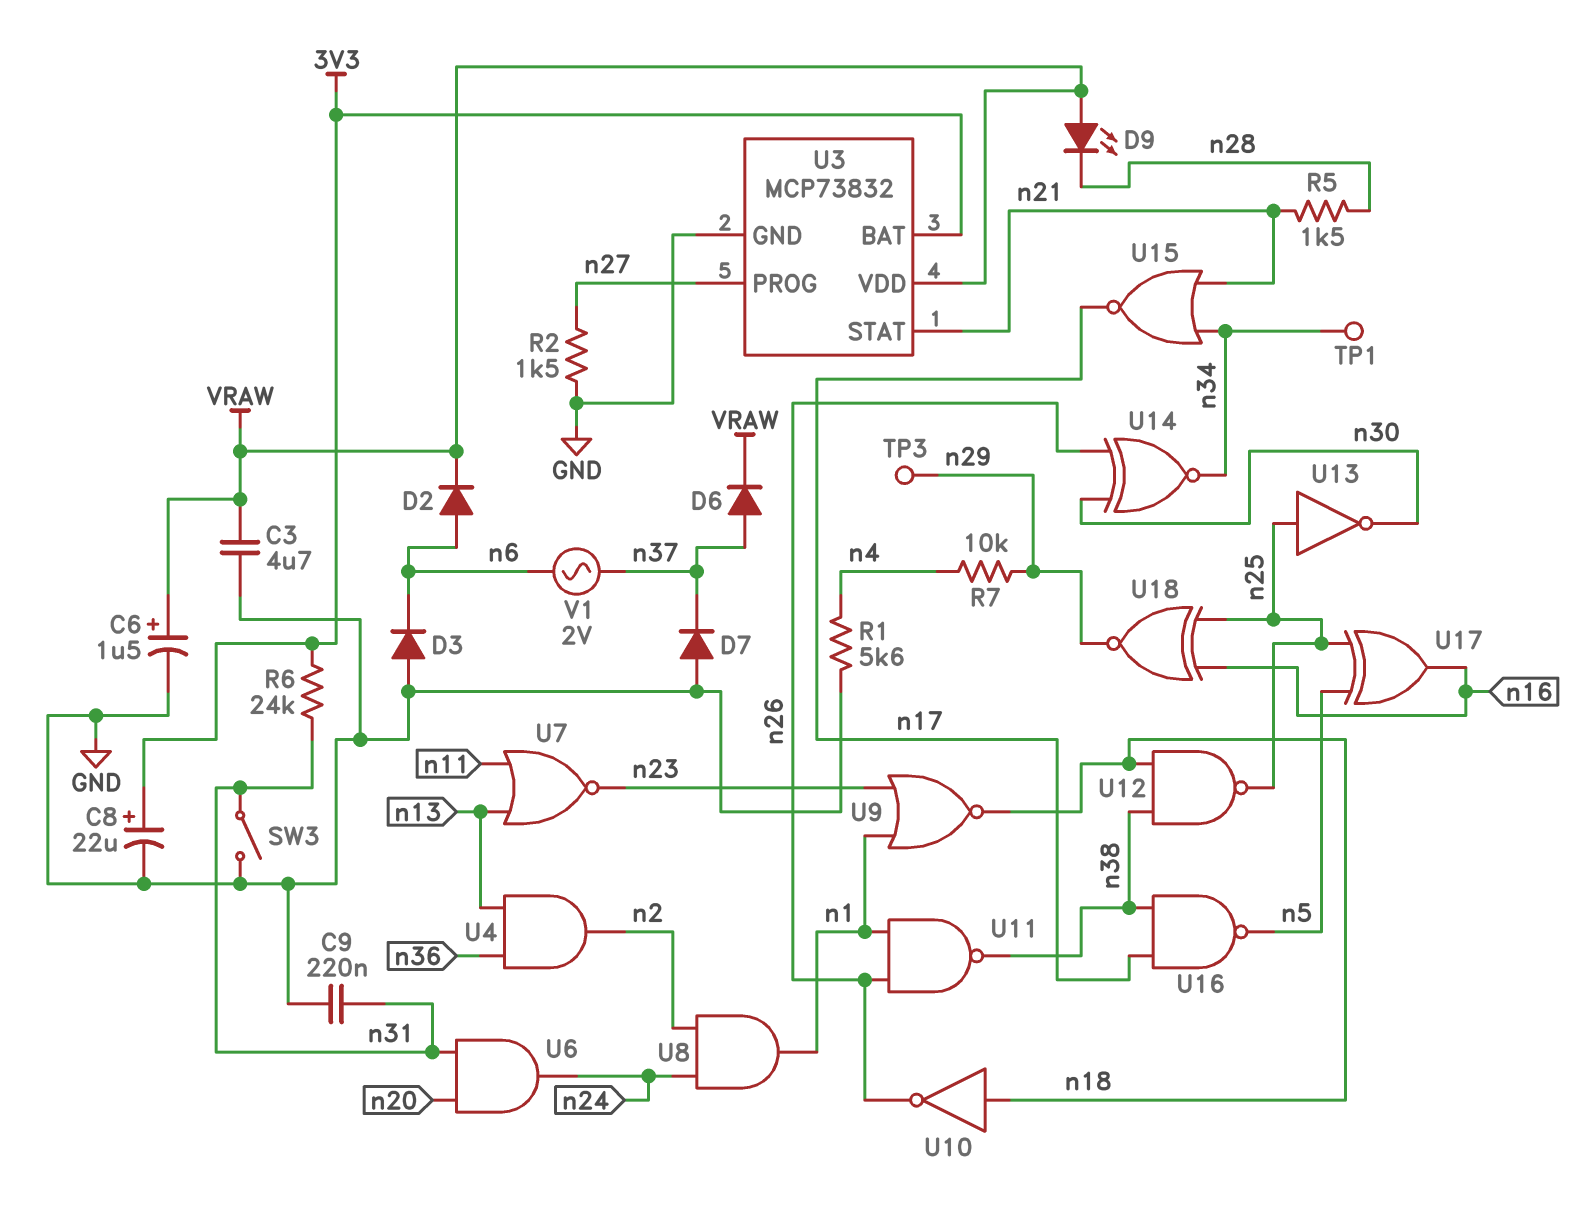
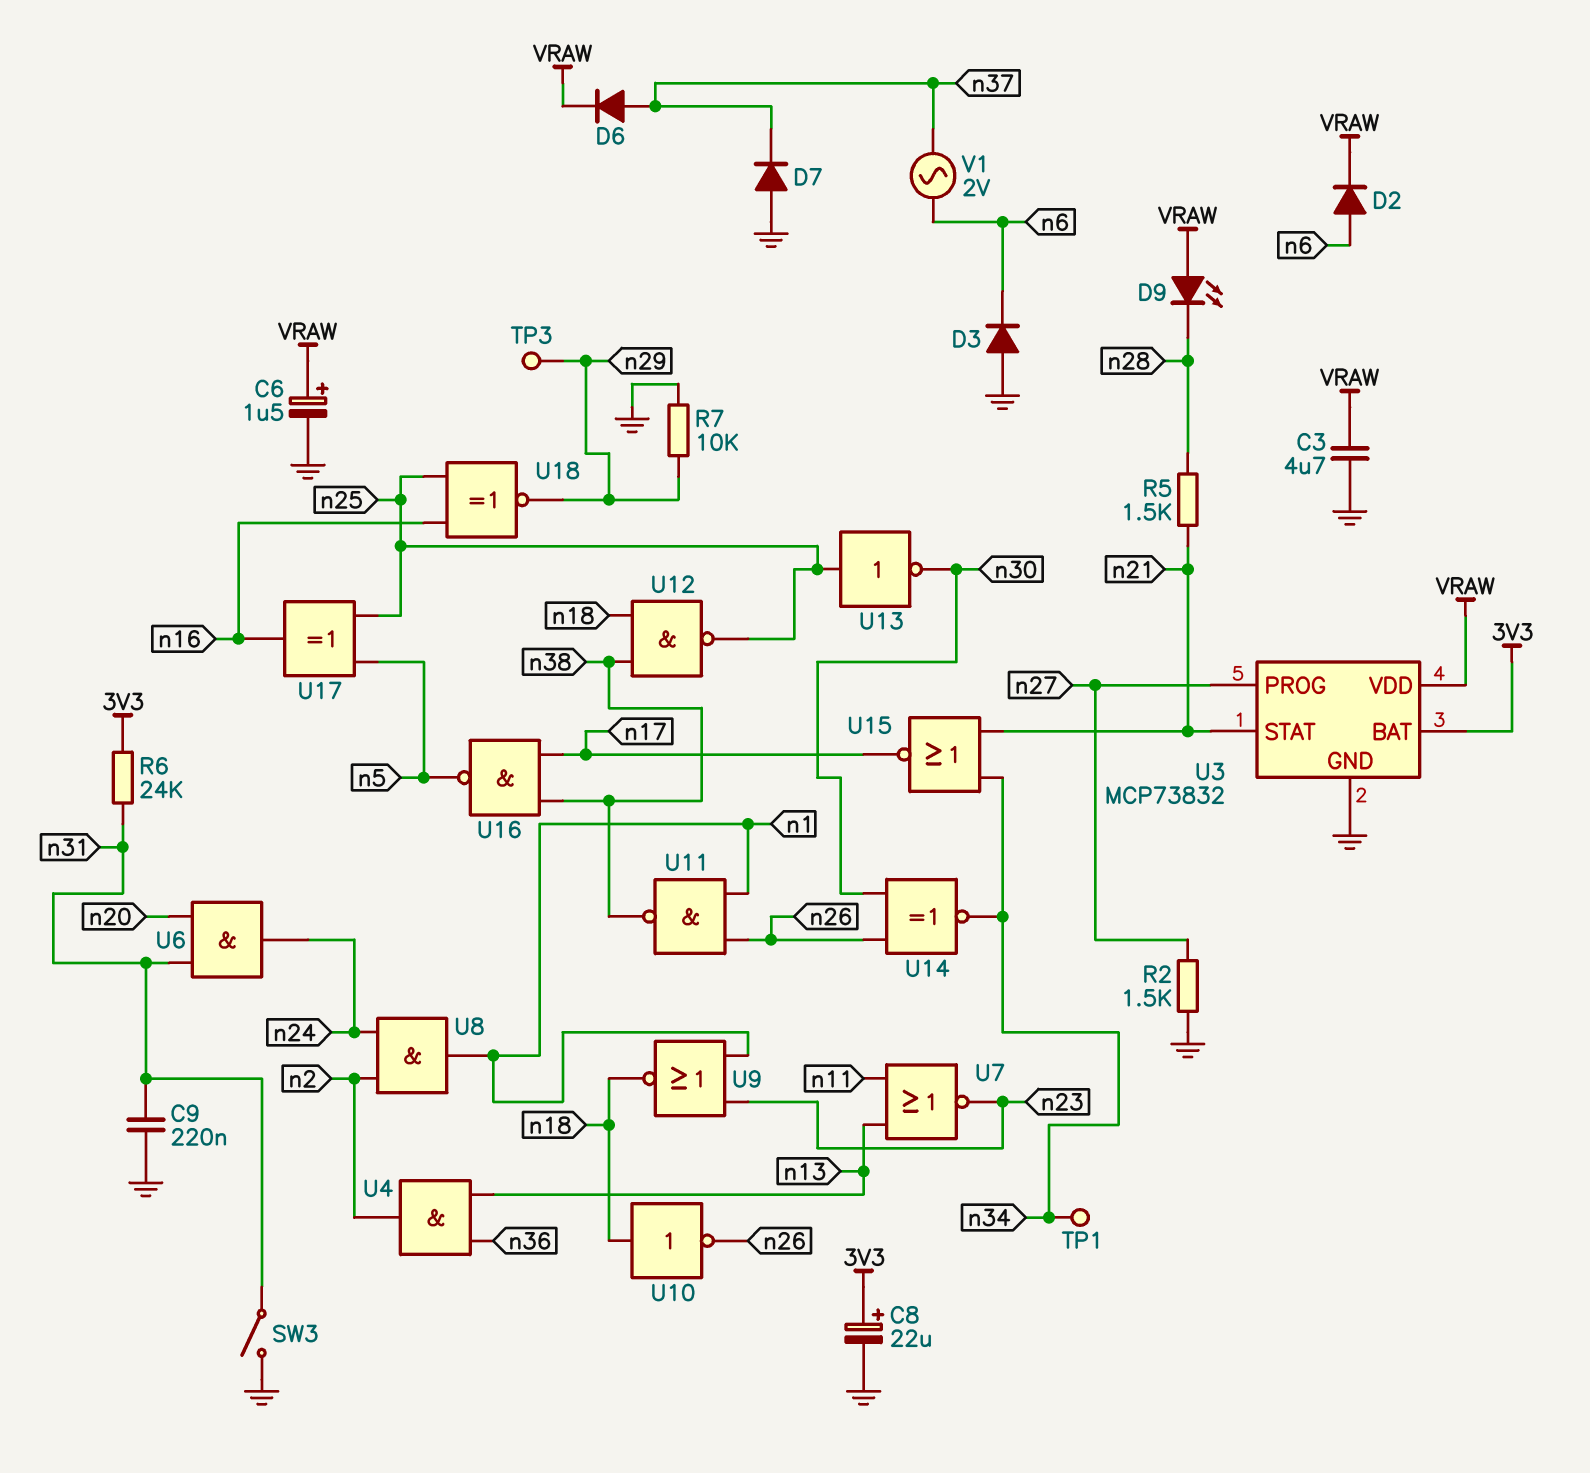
R1: 5.6k (GND, n4) -> none
R7: 10k (n4, n29) -> 10k (GND, n29)

